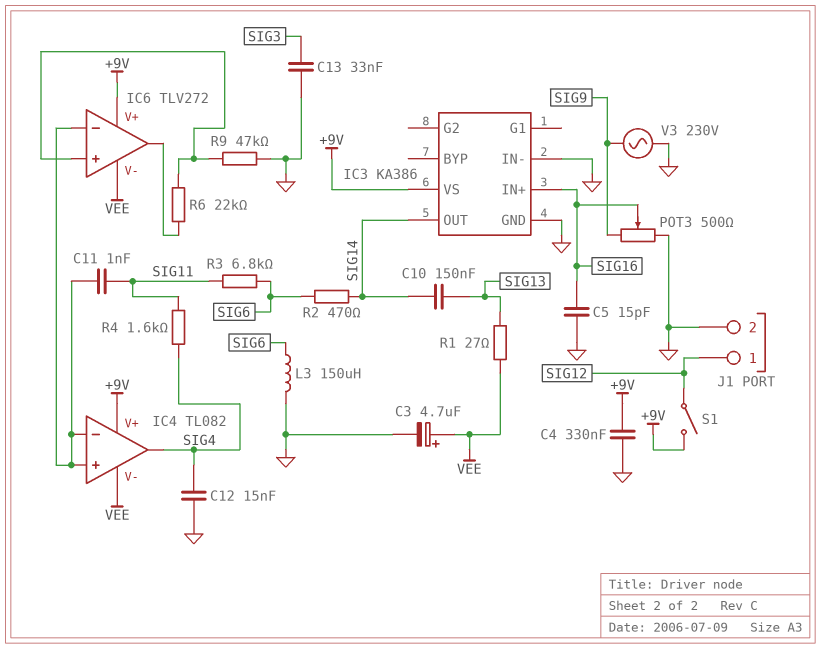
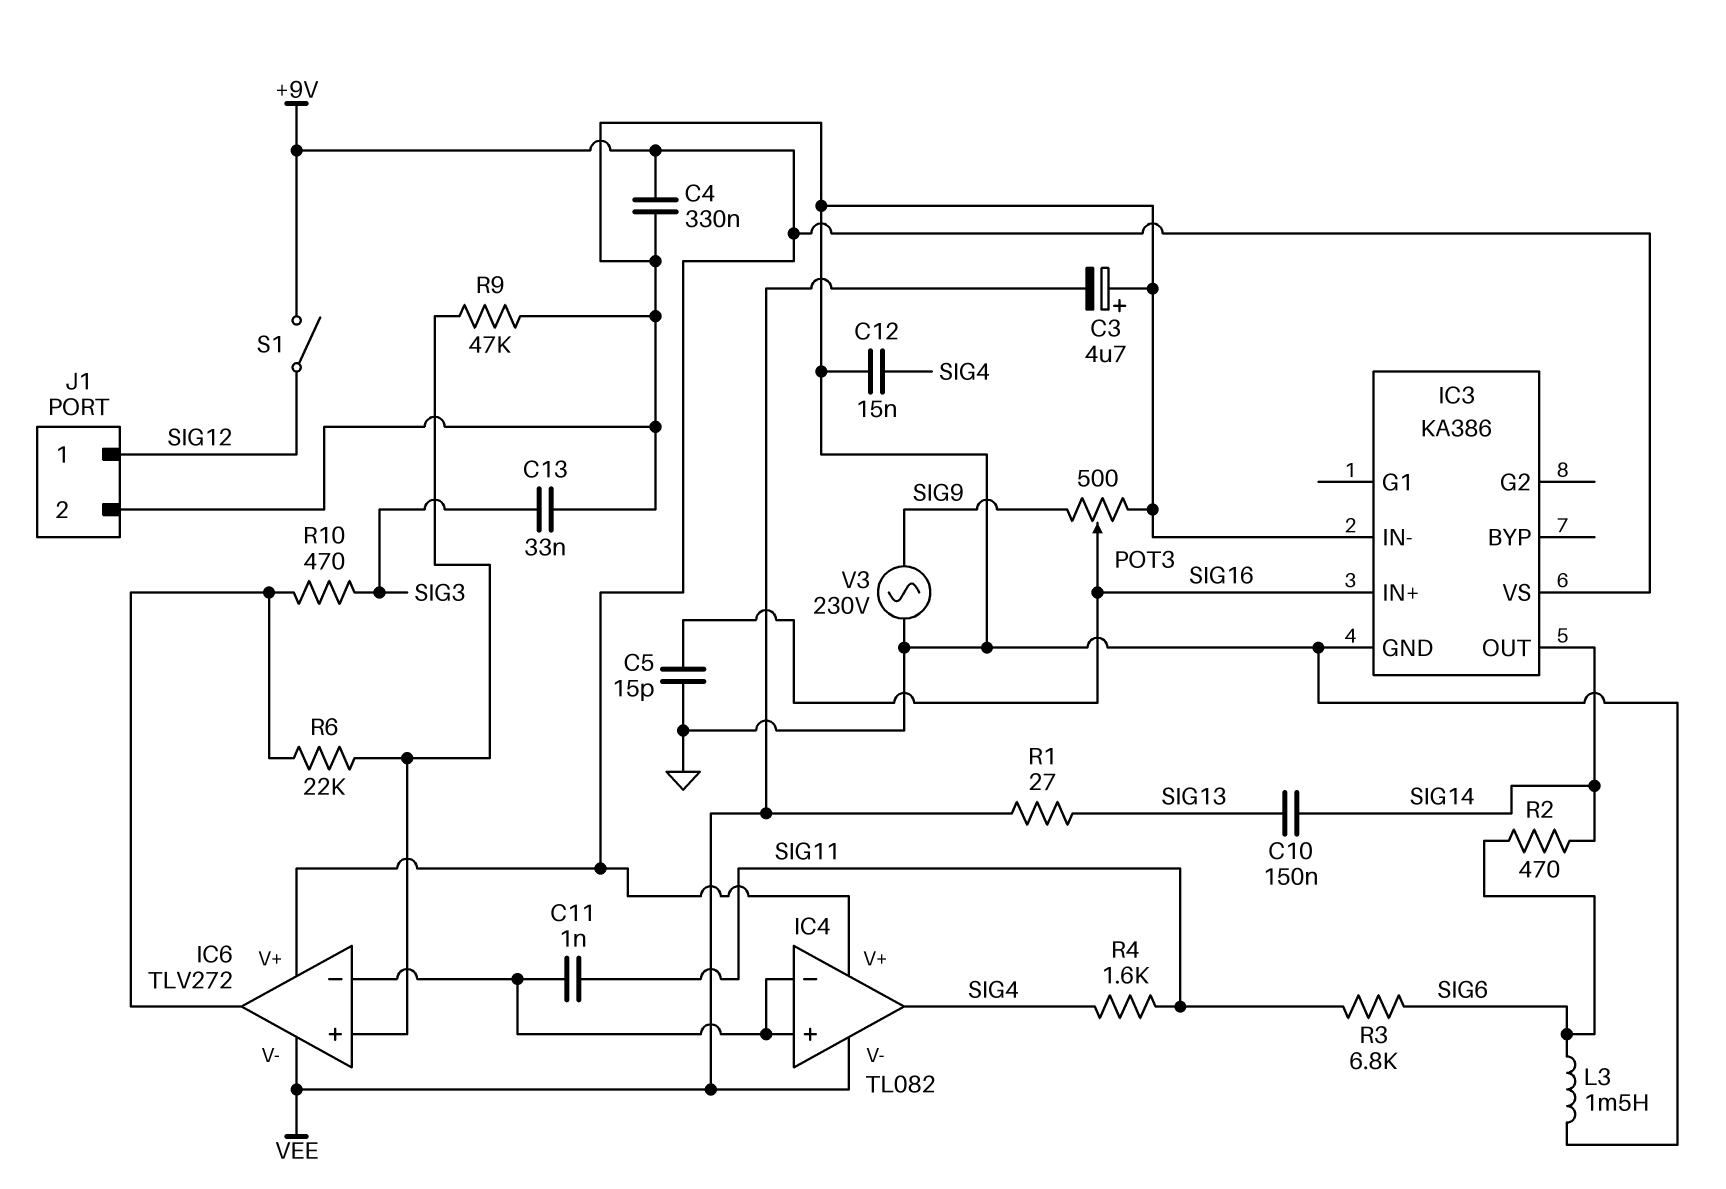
C3: 4.7uF (plus VEE, minus GND) -> 4.7uF (plus GND, minus VEE)
L3: 150uH (GND, SIG6) -> 1.5mH (GND, SIG6)
R10: none -> 470 (IC6/out, SIG3)

